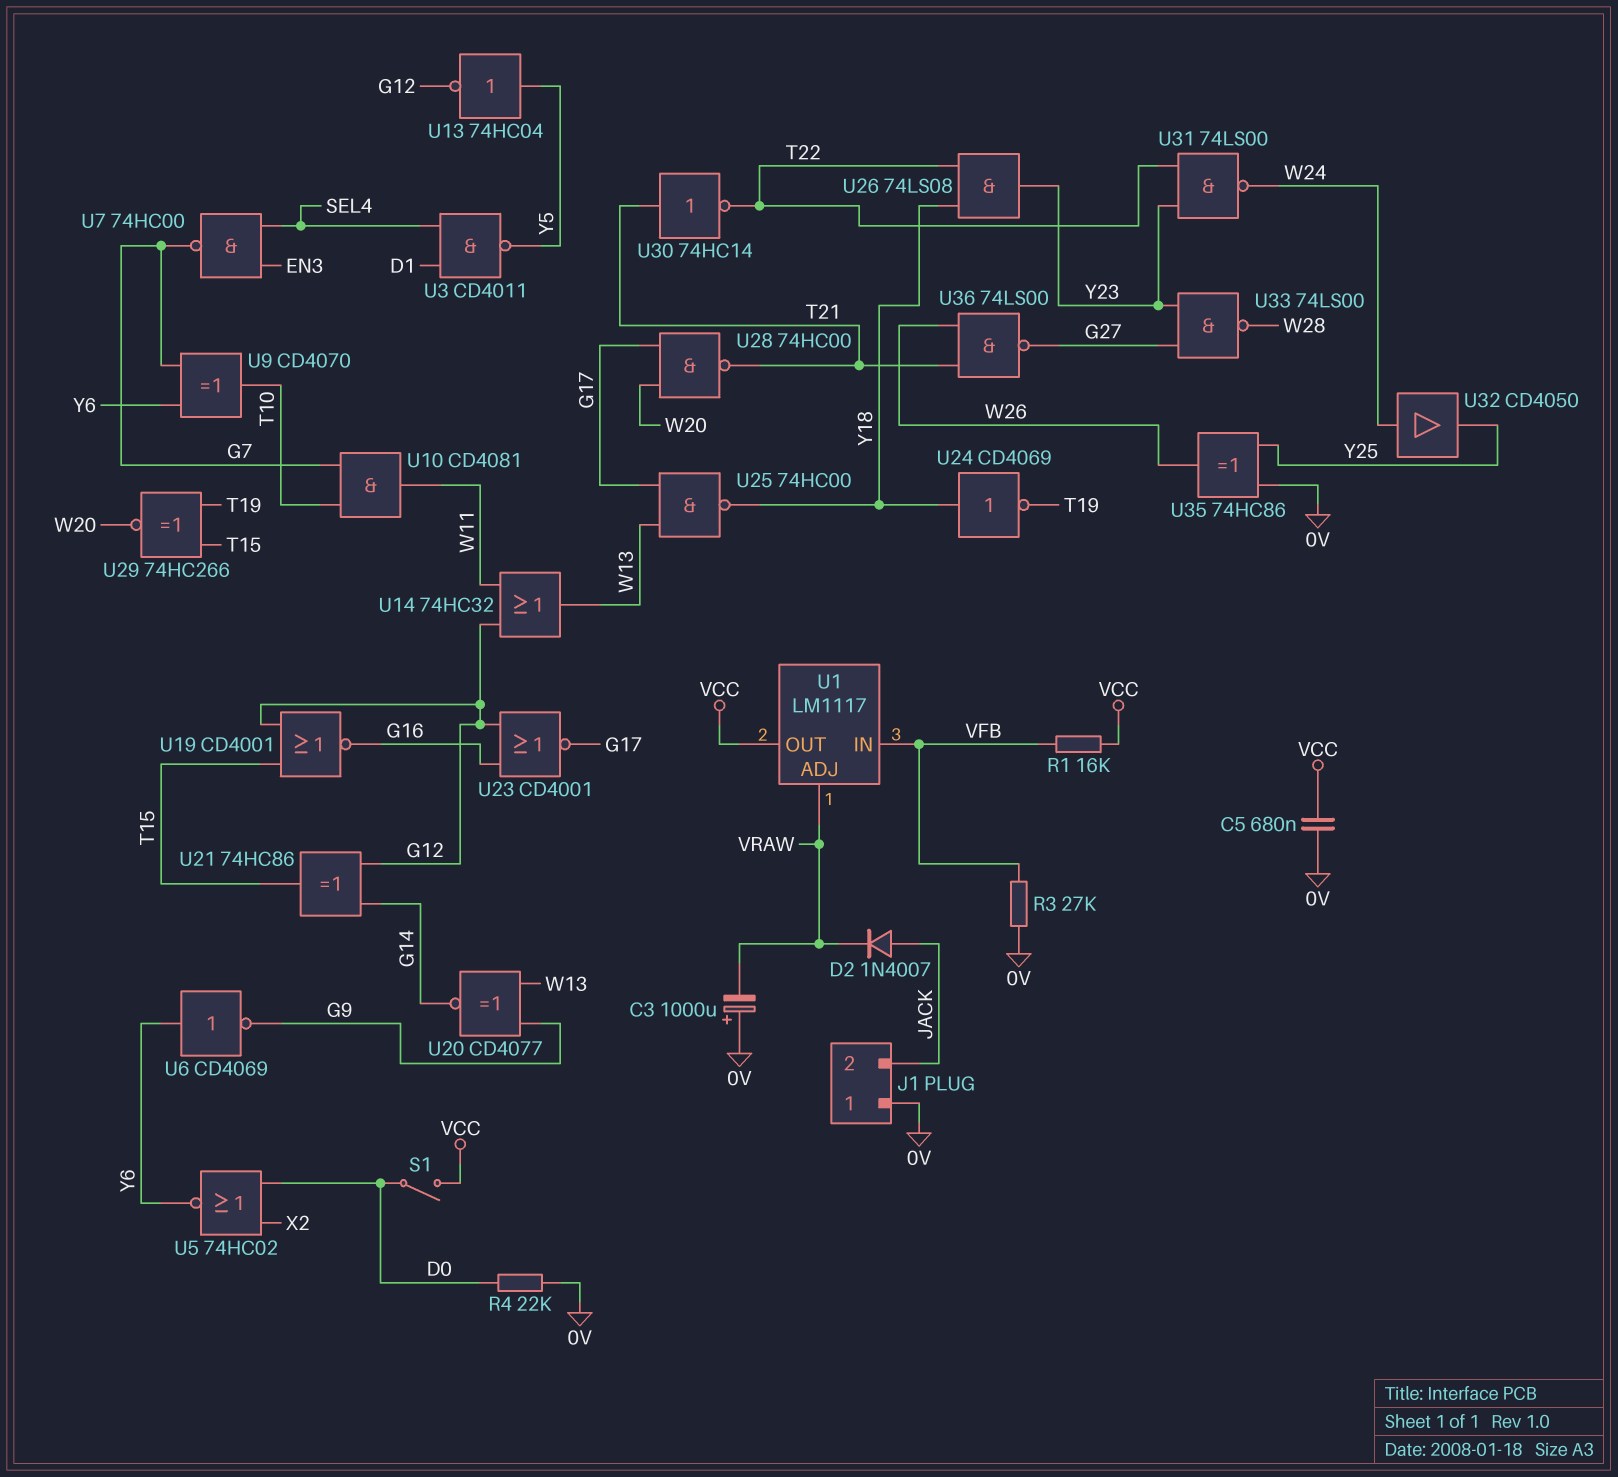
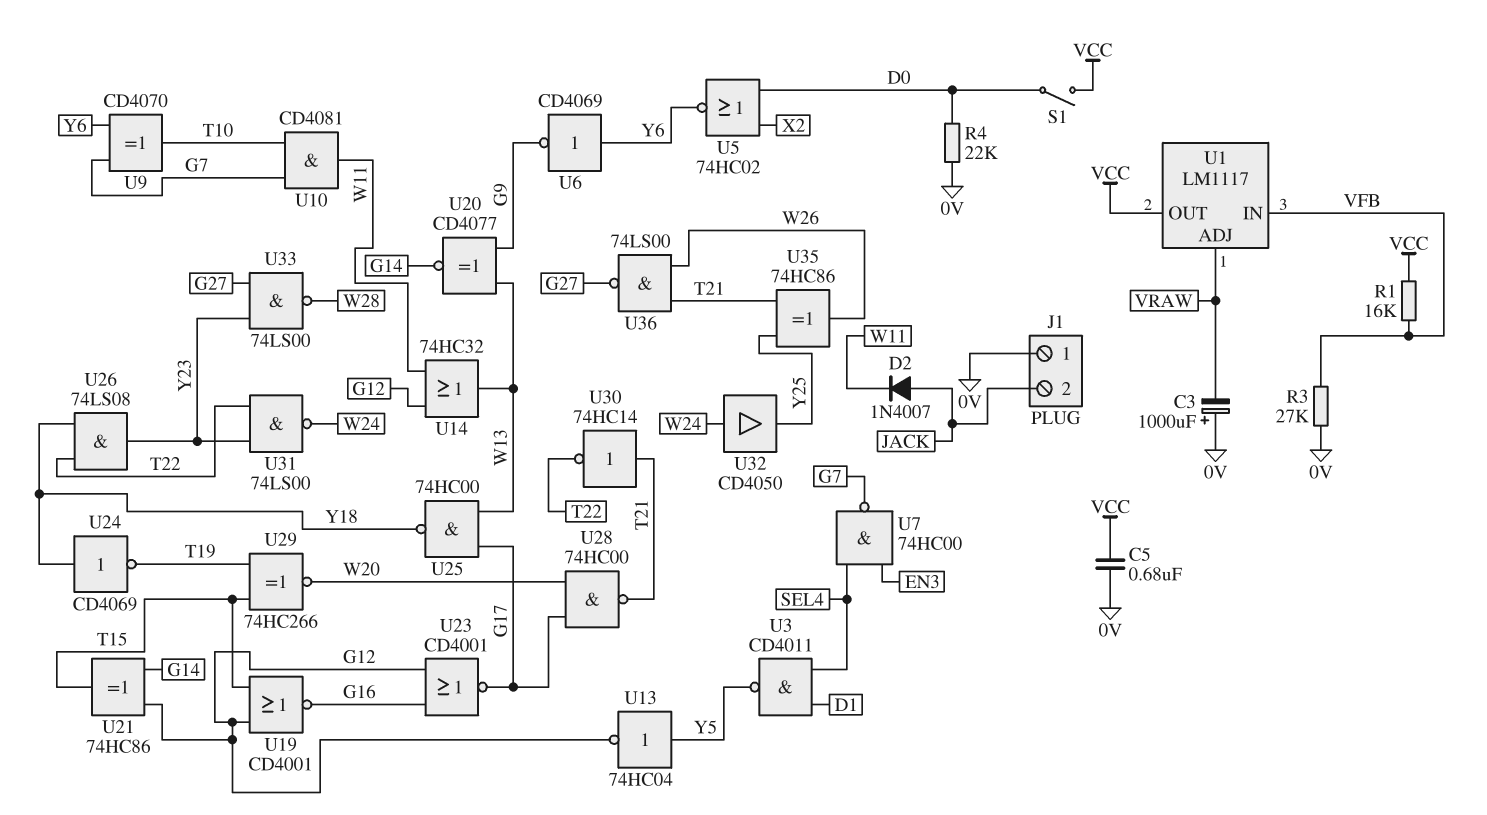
D2: diode 1N4007 (A JACK, K VRAW) -> diode 1N4007 (A JACK, K W11)
U35: XOR 74HC86 (in 0V, in Y25, out W26) -> XOR 74HC86 (in T21, in Y25, out W26)

